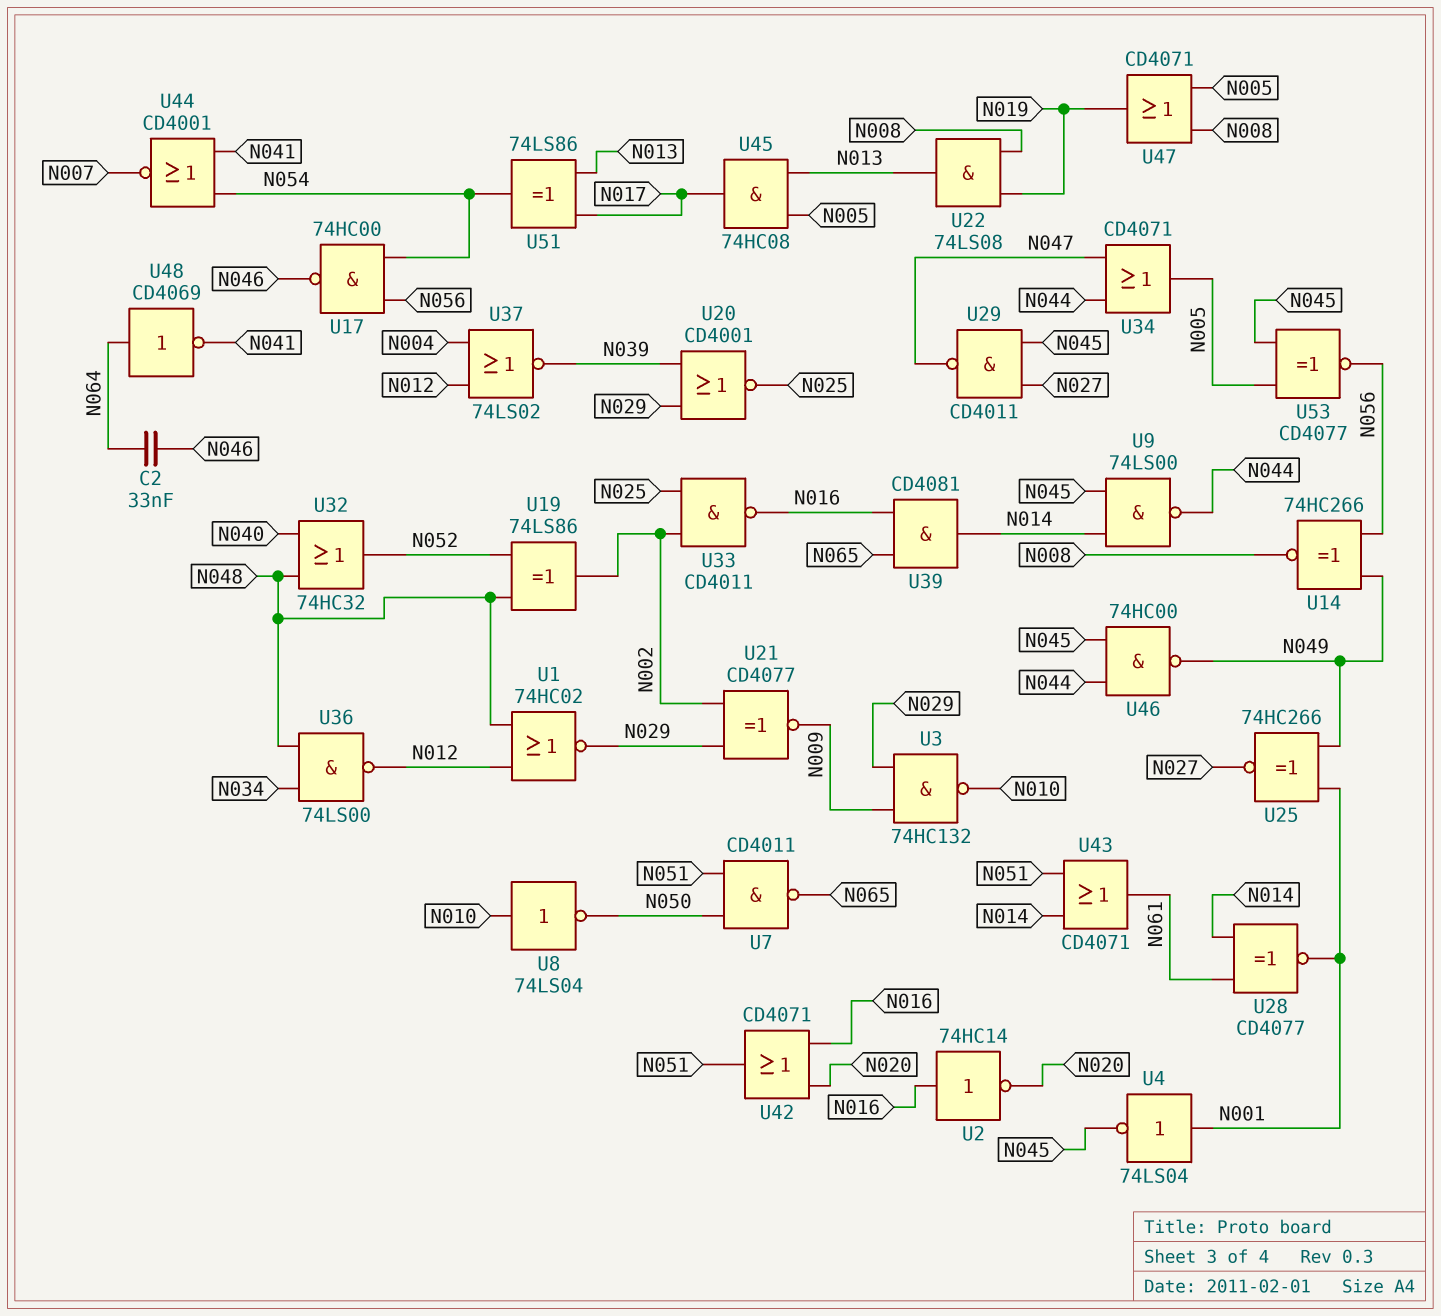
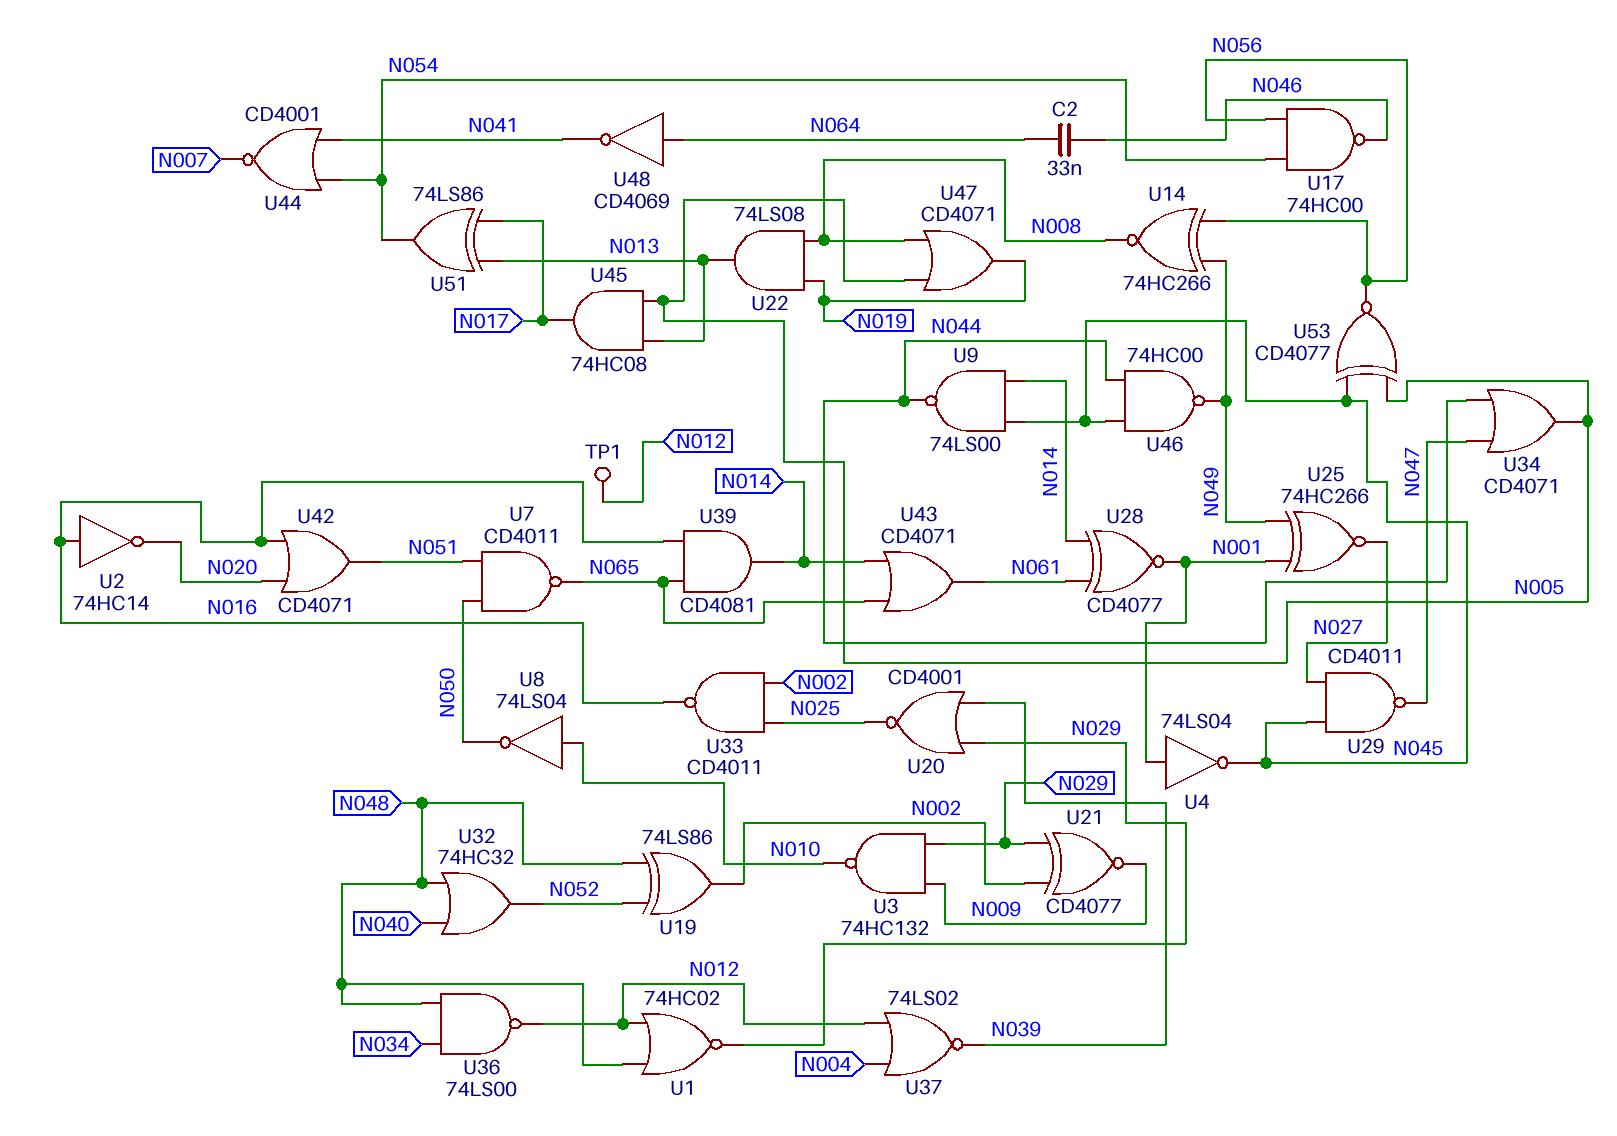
TP1: none -> test point (N012)
U43: OR CD4071 (in N014, in N051, out N061) -> OR CD4071 (in N014, in N065, out N061)

